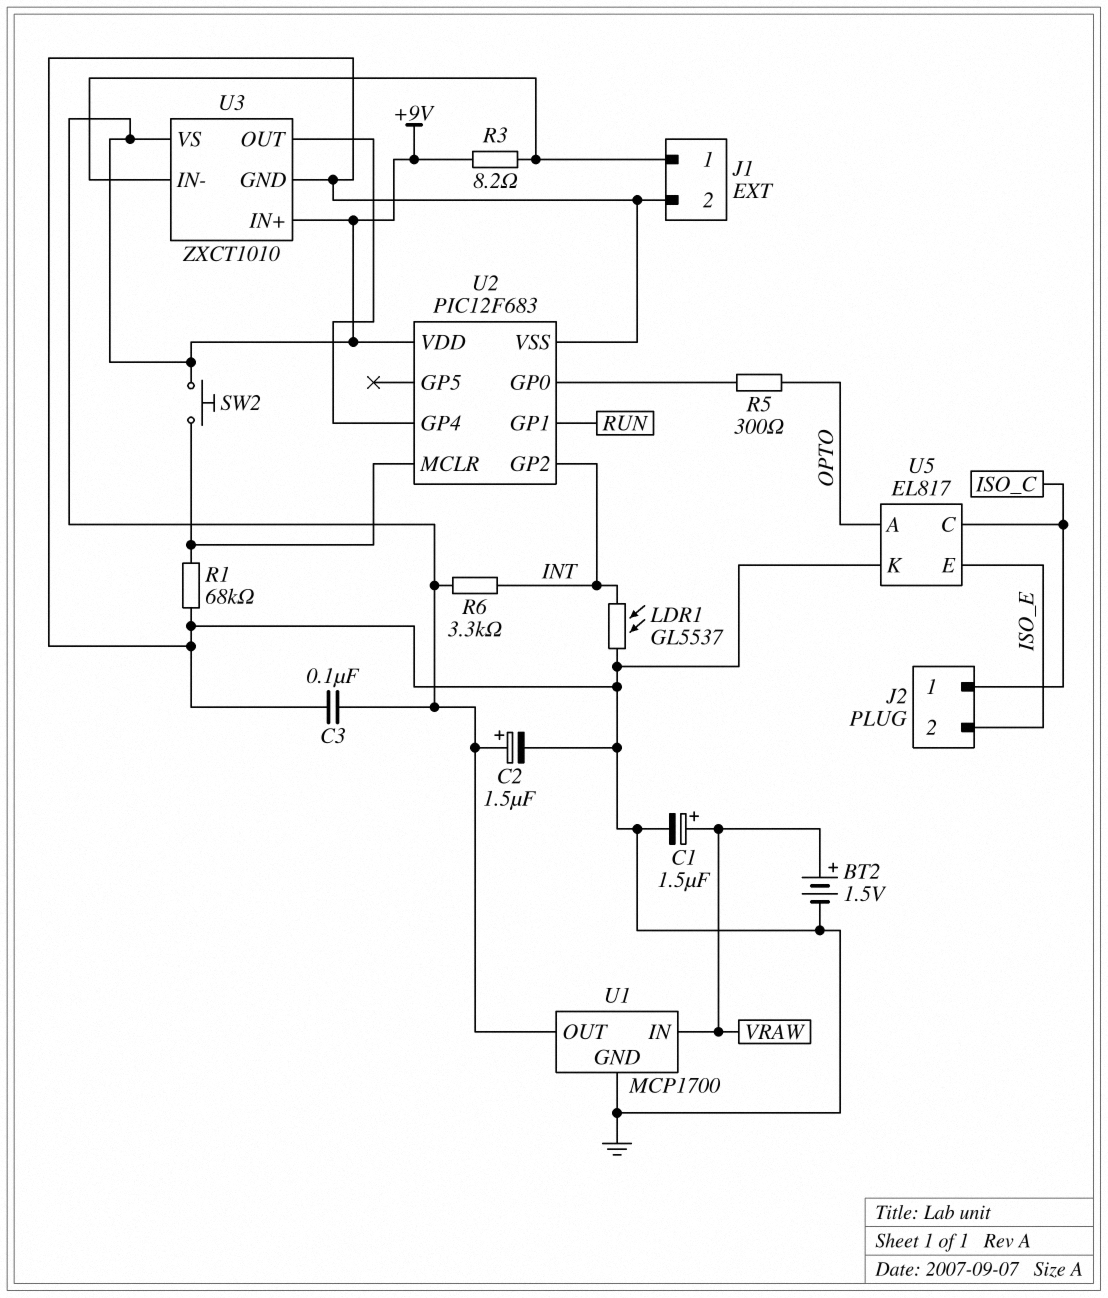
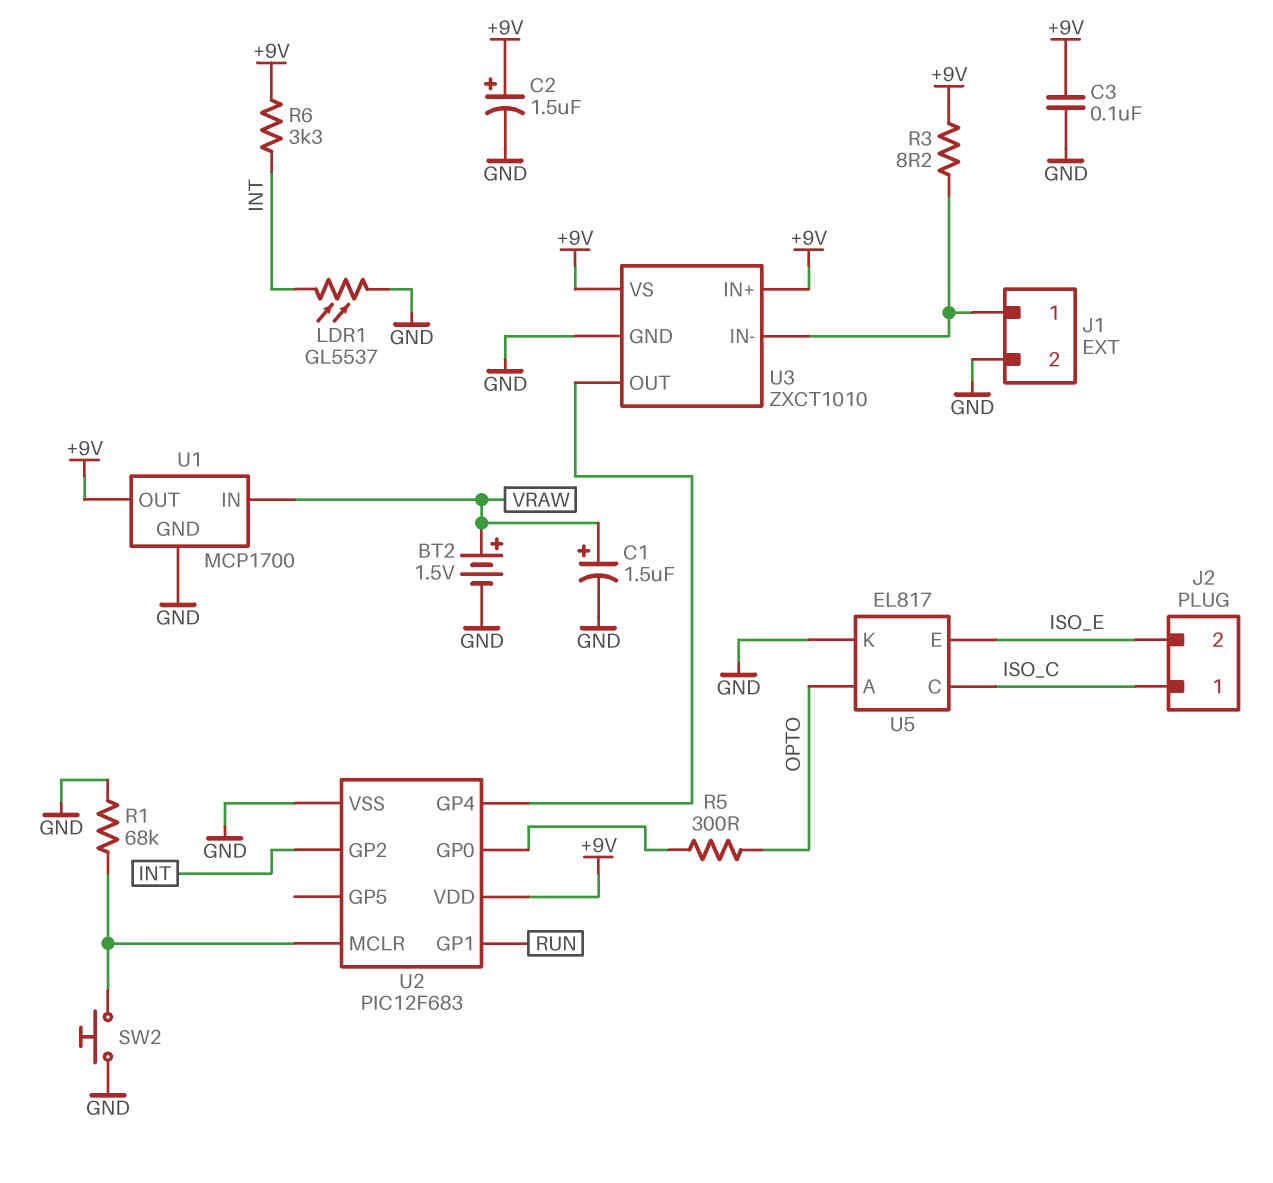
SW2: button (+9V, U2/MCLR) -> button (GND, U2/MCLR)

